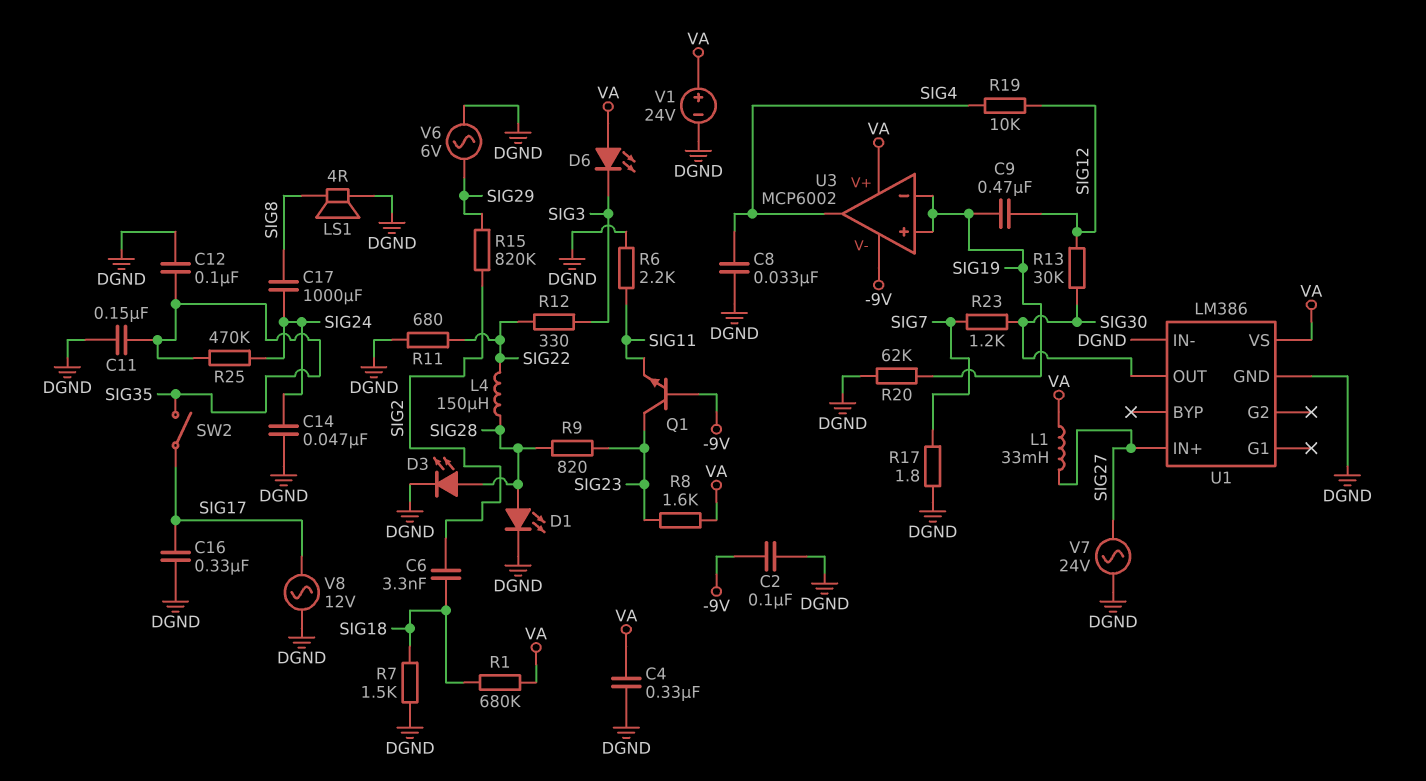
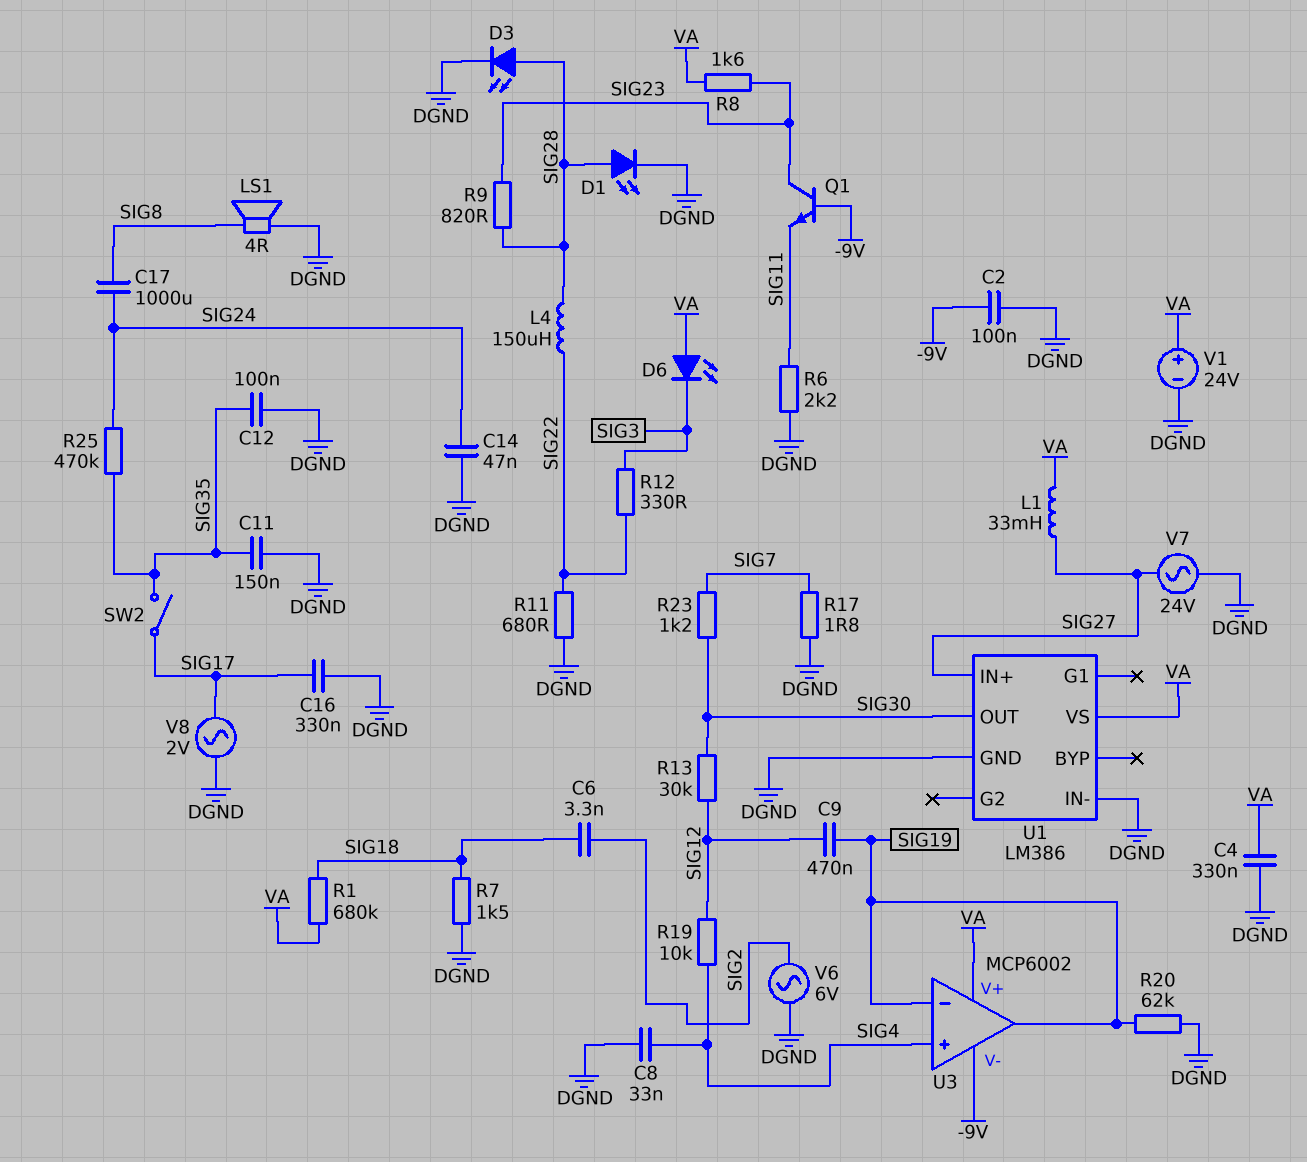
R15: 820k (SIG2, SIG29) -> none
U3 pin in+: SIG19 -> SIG4
U3 pin out: SIG4 -> SIG19
V6: AC 6V (DGND, SIG29) -> AC 6V (DGND, SIG2)
V8: AC 12V (DGND, SIG17) -> AC 2V (DGND, SIG17)

